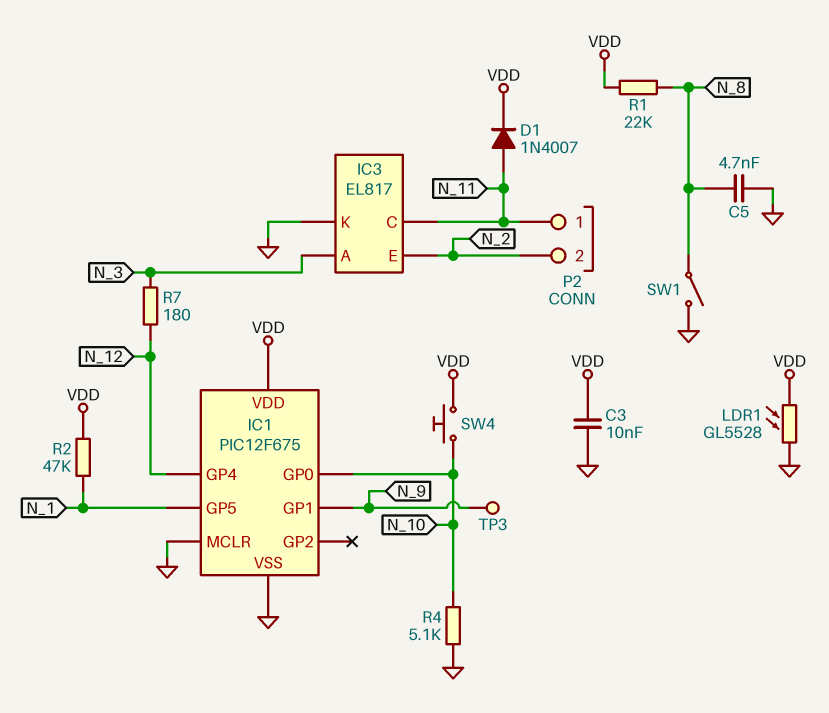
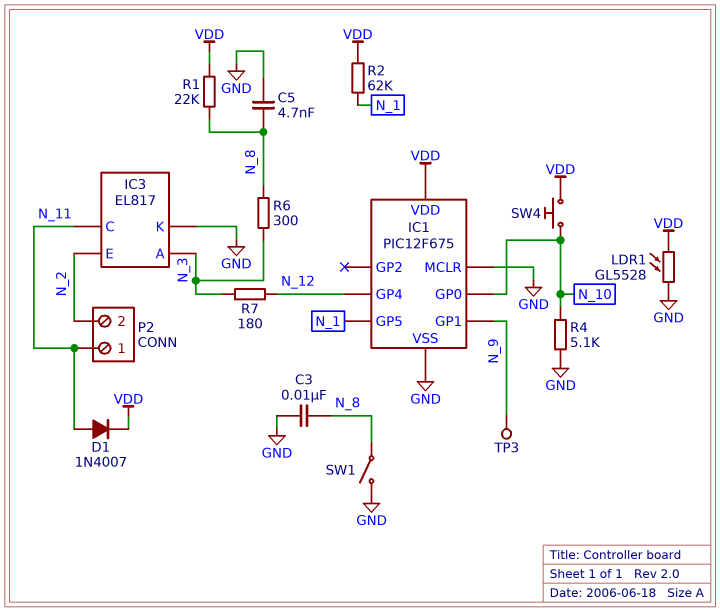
C3: 10nF (GND, VDD) -> 10nF (GND, N_8)
R2: 47k (N_1, VDD) -> 62k (N_1, VDD)
R6: none -> 300 (N_3, N_8)

